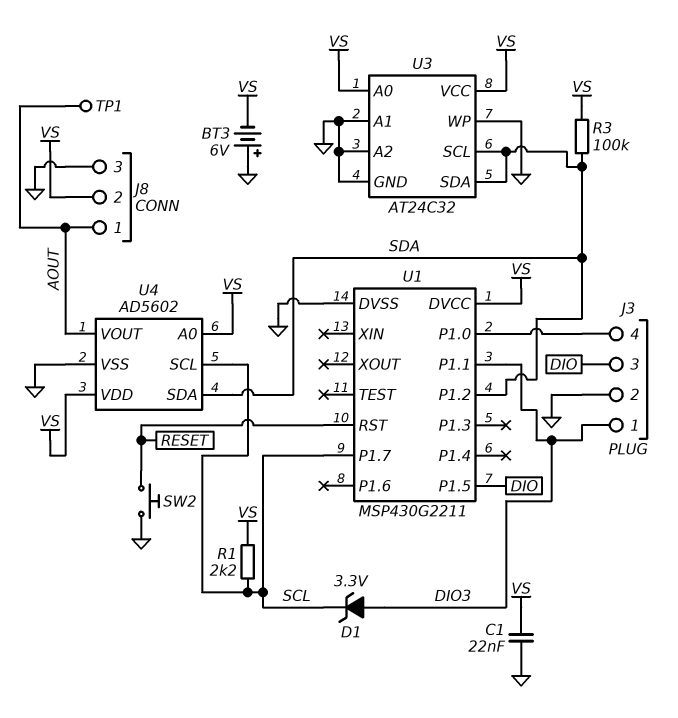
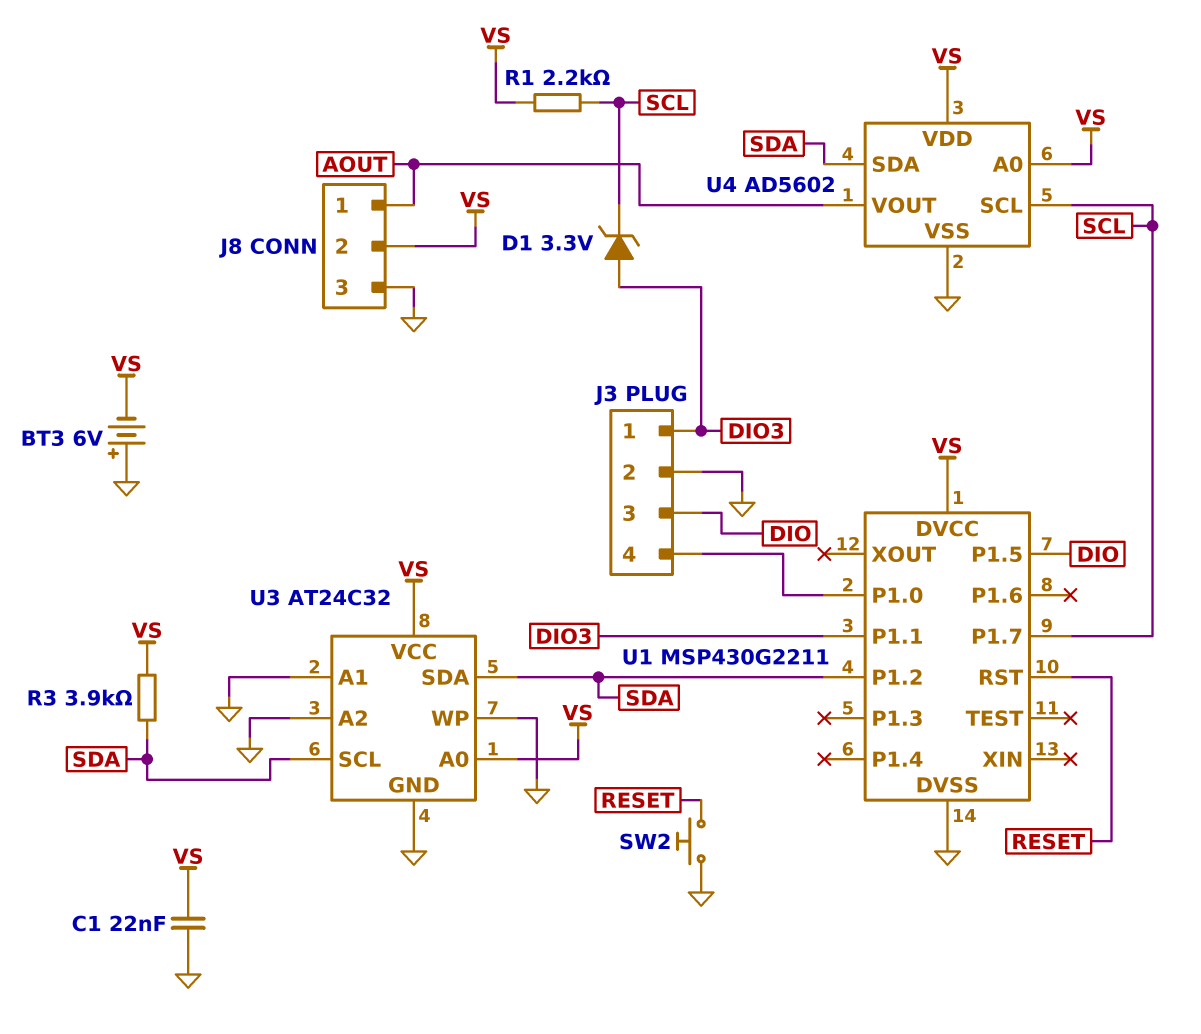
R3: 100k (SDA, VS) -> 3.9k (SDA, VS)
TP1: test point (AOUT) -> none

